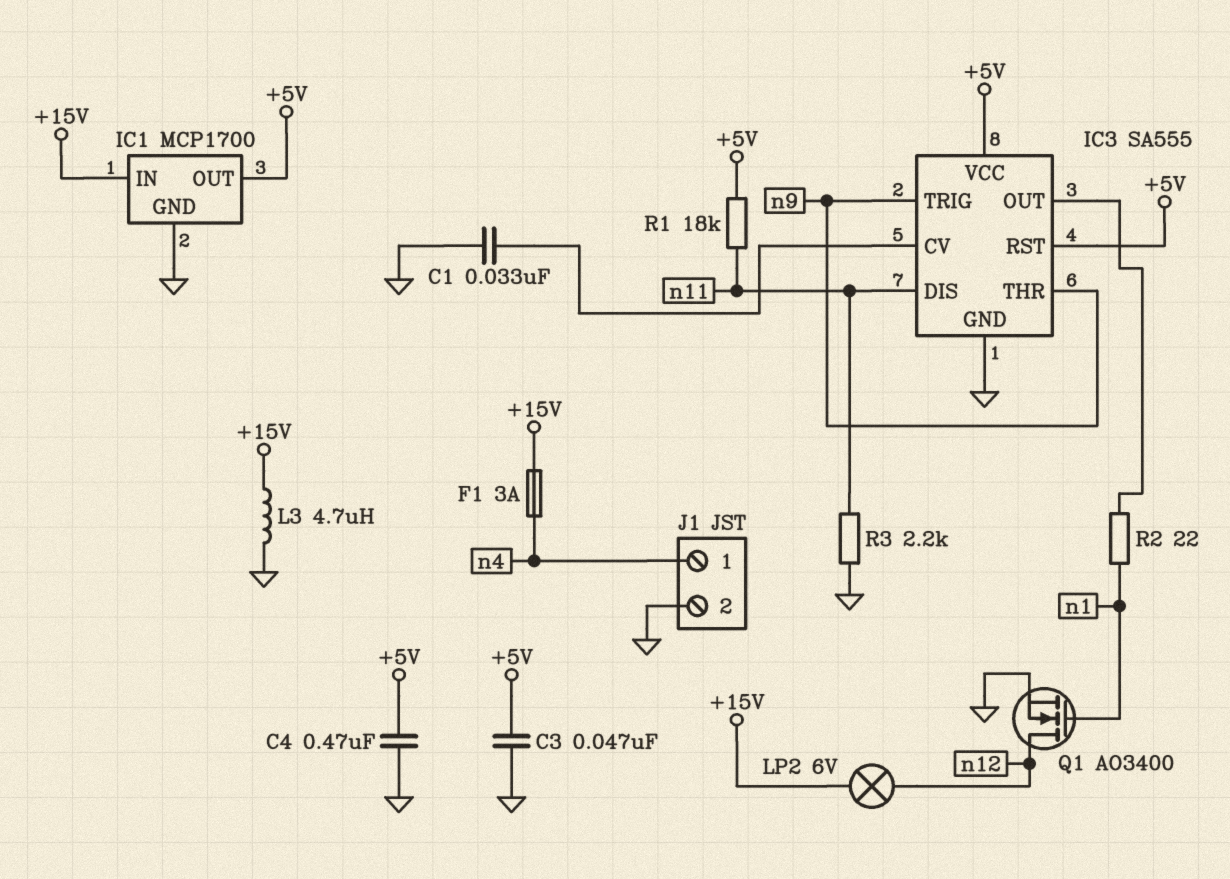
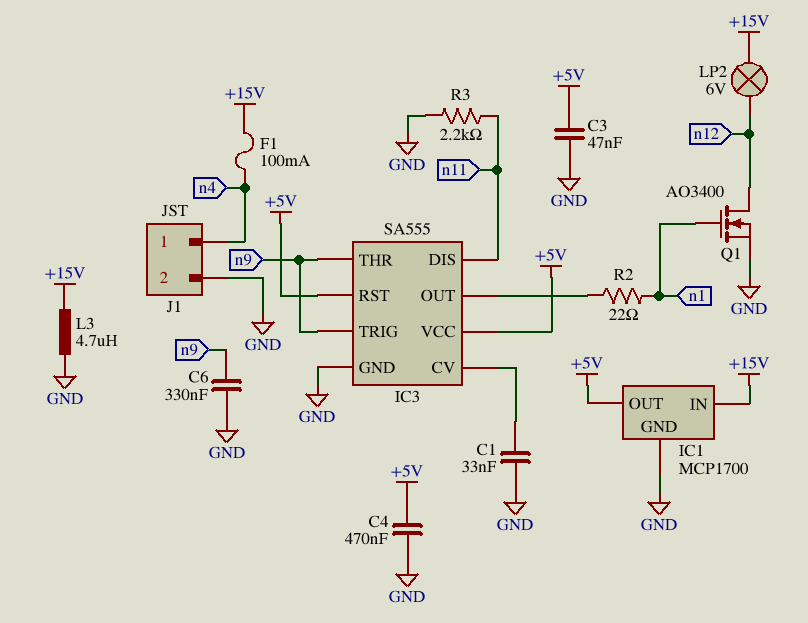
C6: none -> 330nF (GND, n9)
F1: 3A (+15V, n4) -> 100mA (+15V, n4)
R1: 18k (+5V, n11) -> none

